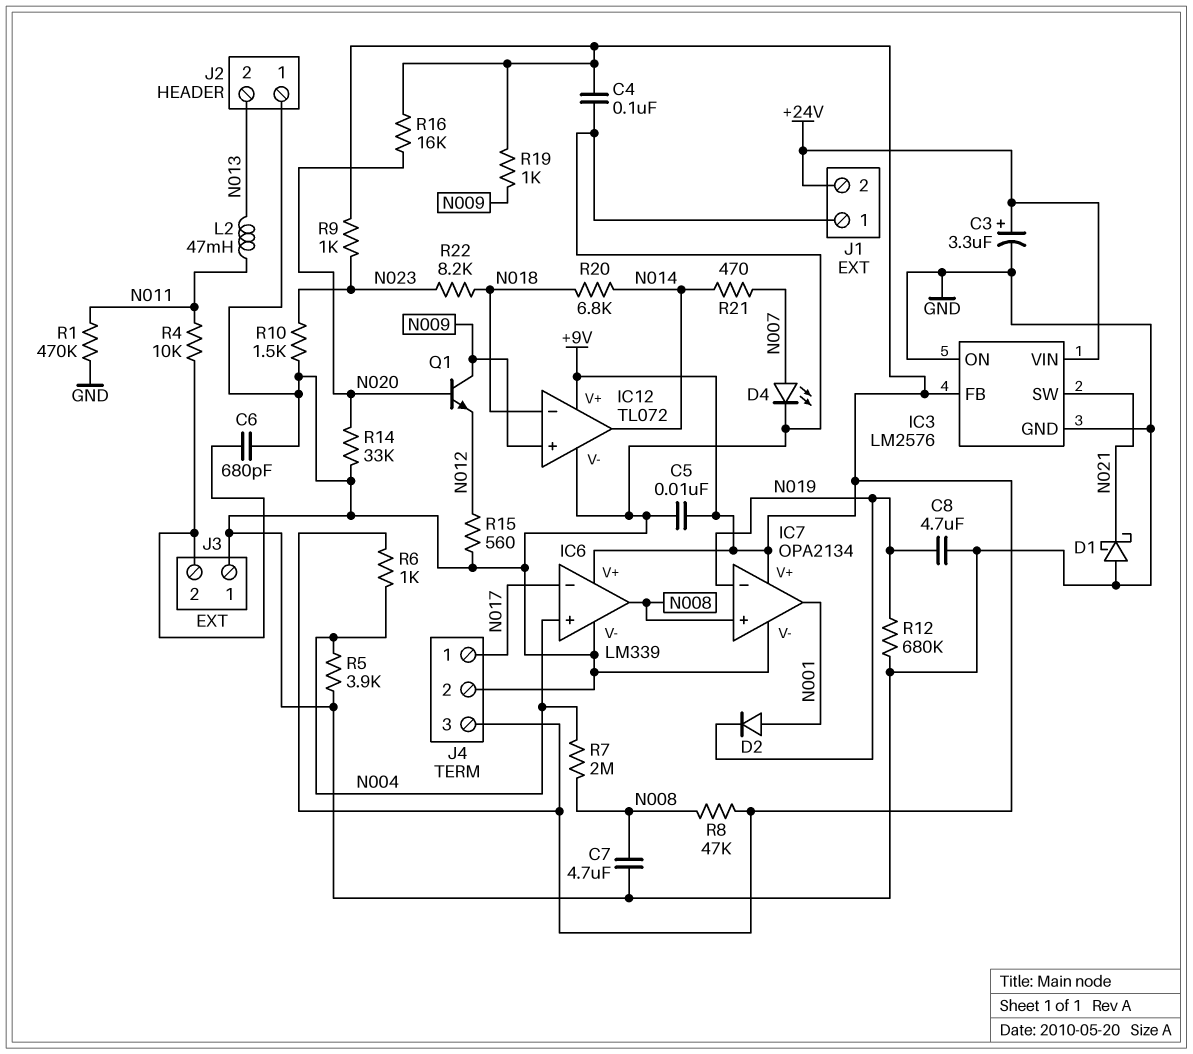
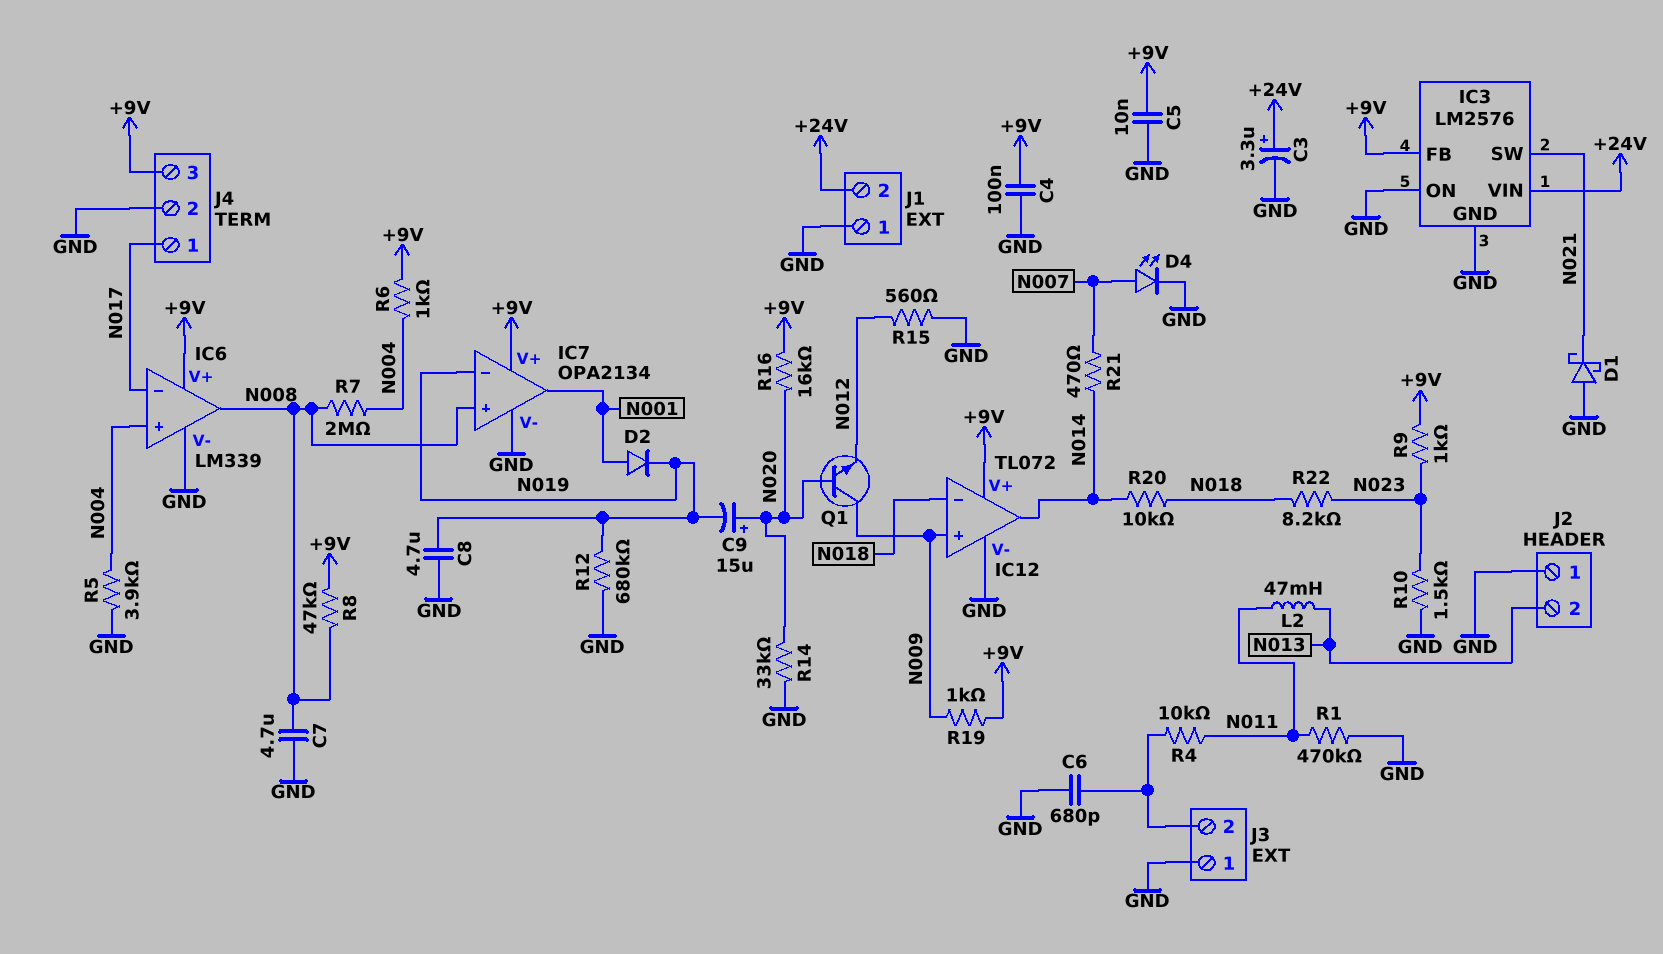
C9: none -> 15uF (plus N020, minus N019)
R20: 6.8k (N014, N018) -> 10k (N014, N018)

